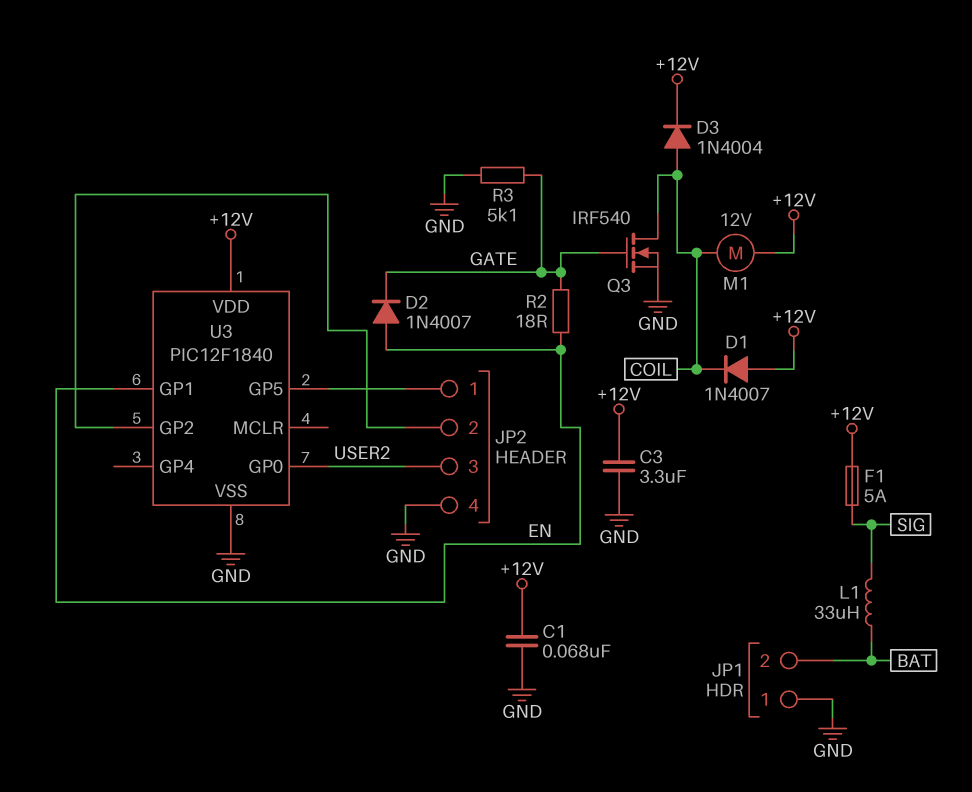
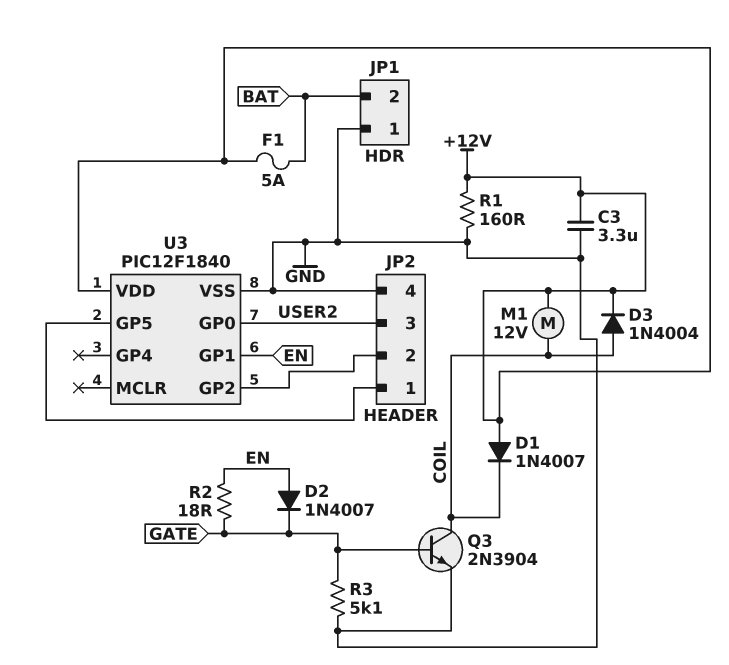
C1: 68nF (+12V, GND) -> none
F1: 5A (+12V, SIG) -> 5A (+12V, BAT)
L1: 33uH (BAT, SIG) -> none
Q3: NMOS IRF540 (G GATE, D COIL, S GND) -> NPN 2N3904 (B GATE, C COIL, E GND)
R1: none -> 160 (+12V, GND)

